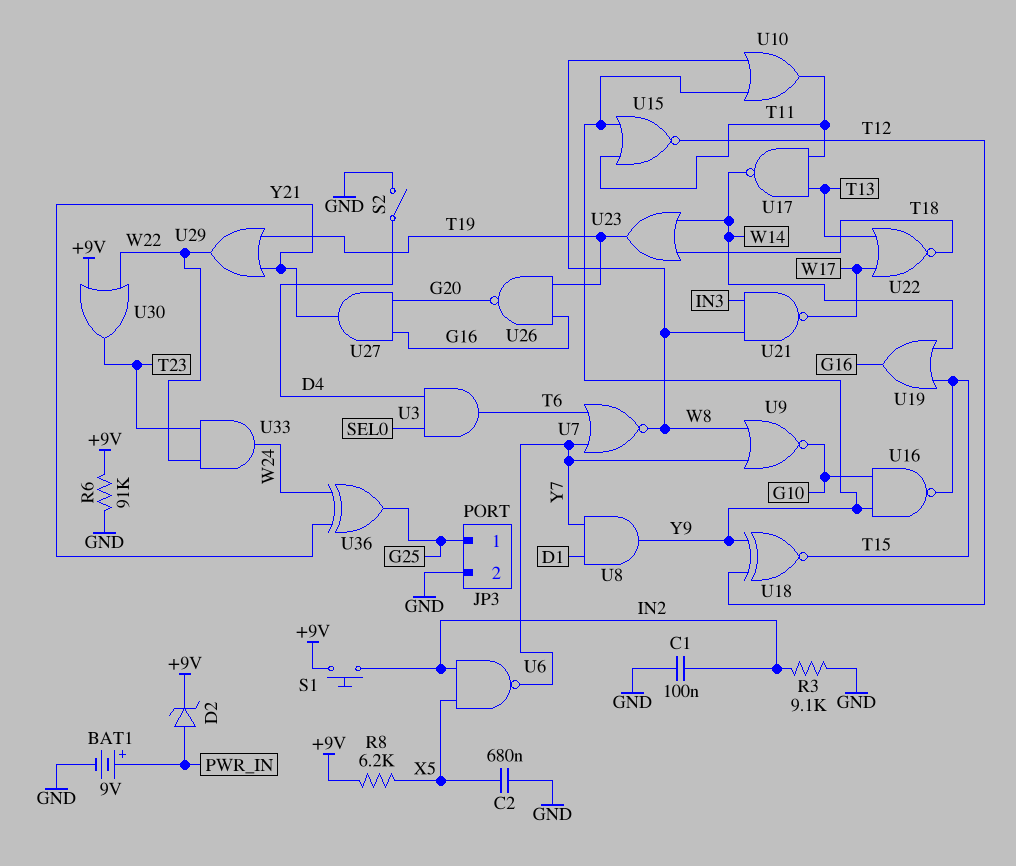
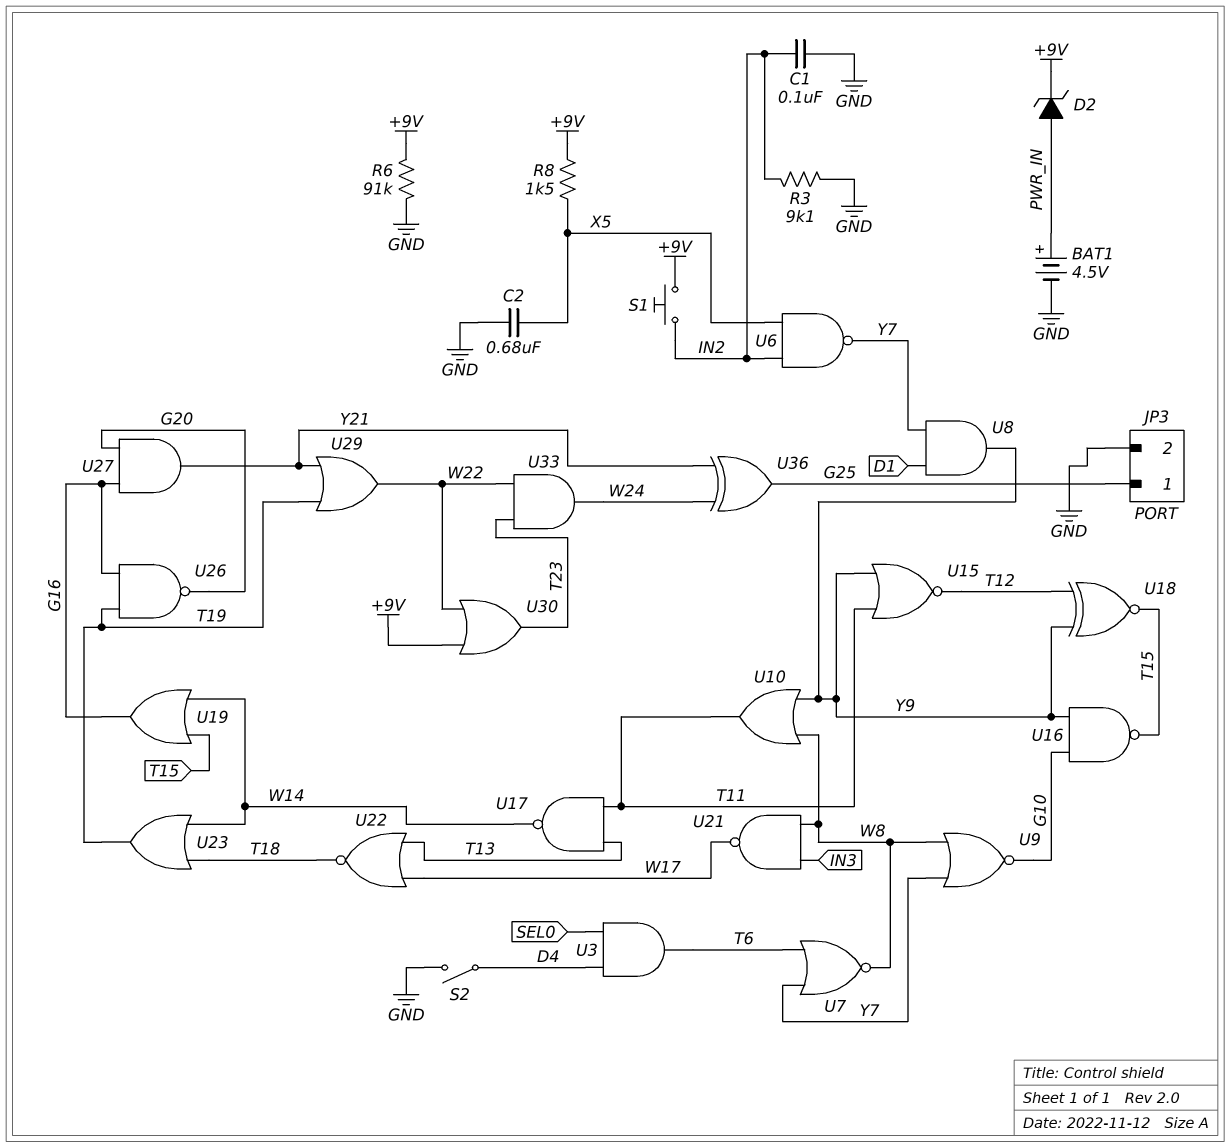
BAT1: 9V (plus PWR_IN, minus GND) -> 4.5V (plus PWR_IN, minus GND)
R8: 6.2k (+9V, X5) -> 1.5k (+9V, X5)

